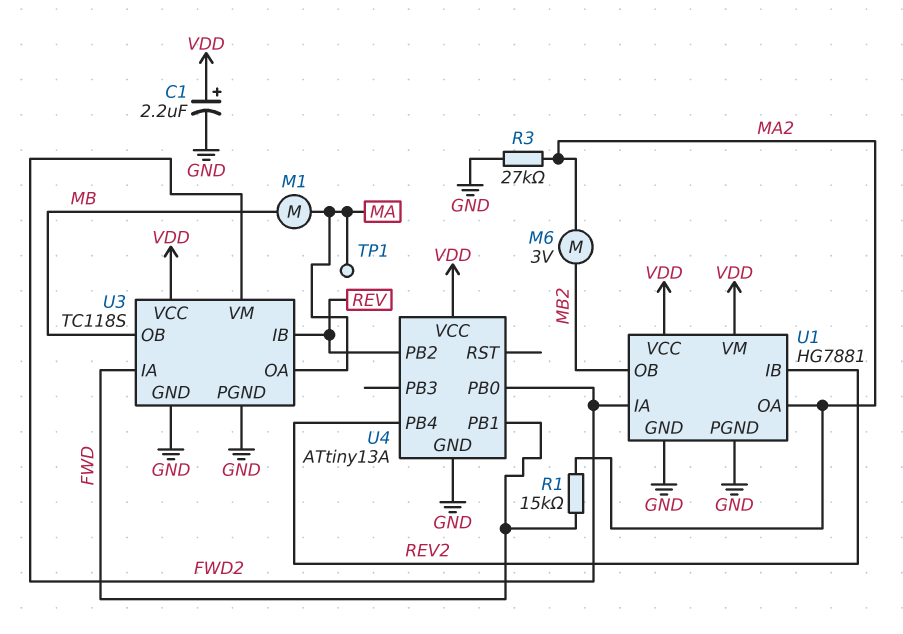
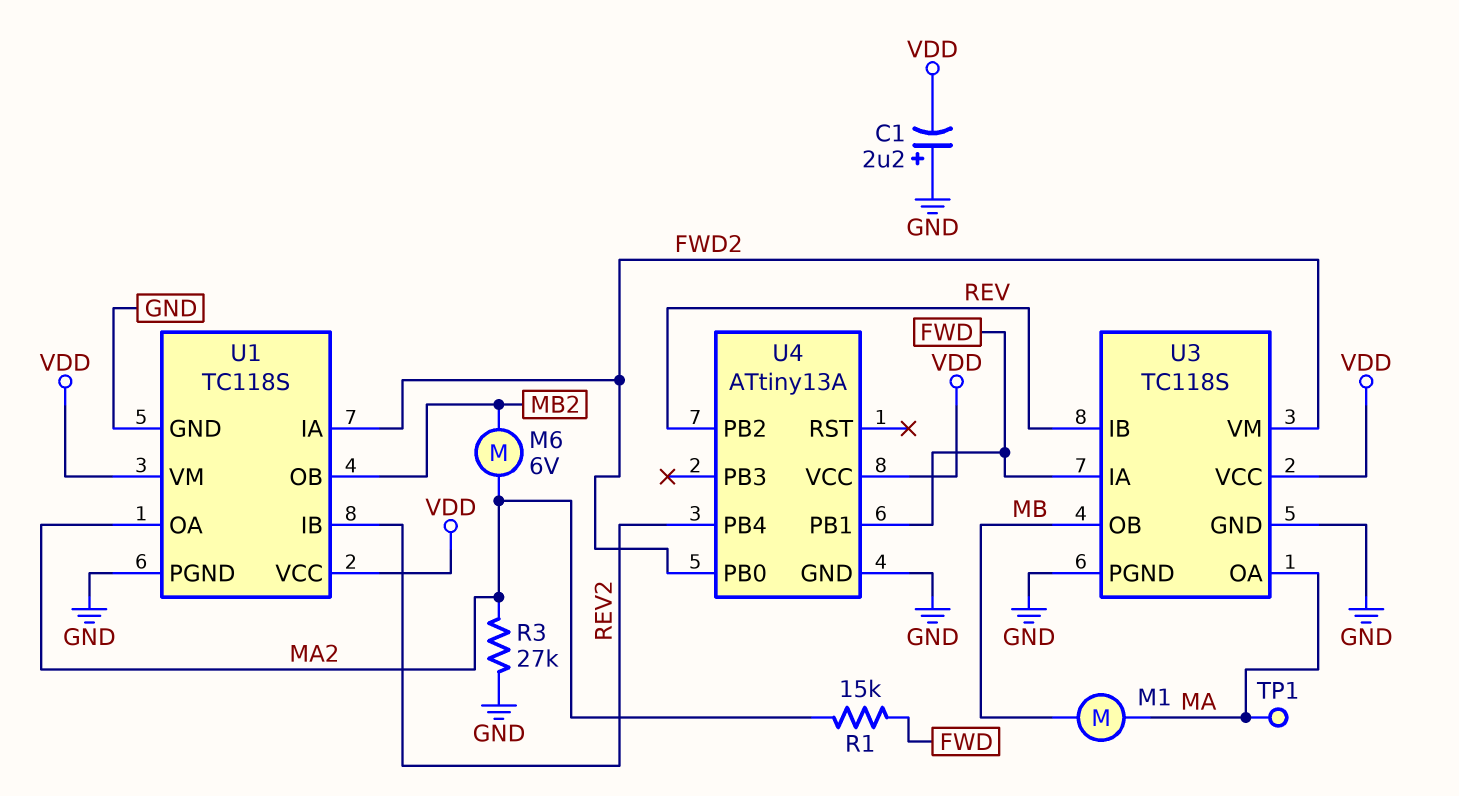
C1: 2.2uF (plus VDD, minus GND) -> 2.2uF (plus GND, minus VDD)
M6: motor 3V (MA2, MB2) -> motor 6V (MA2, MB2)
U1: HG7881 -> TC118S

